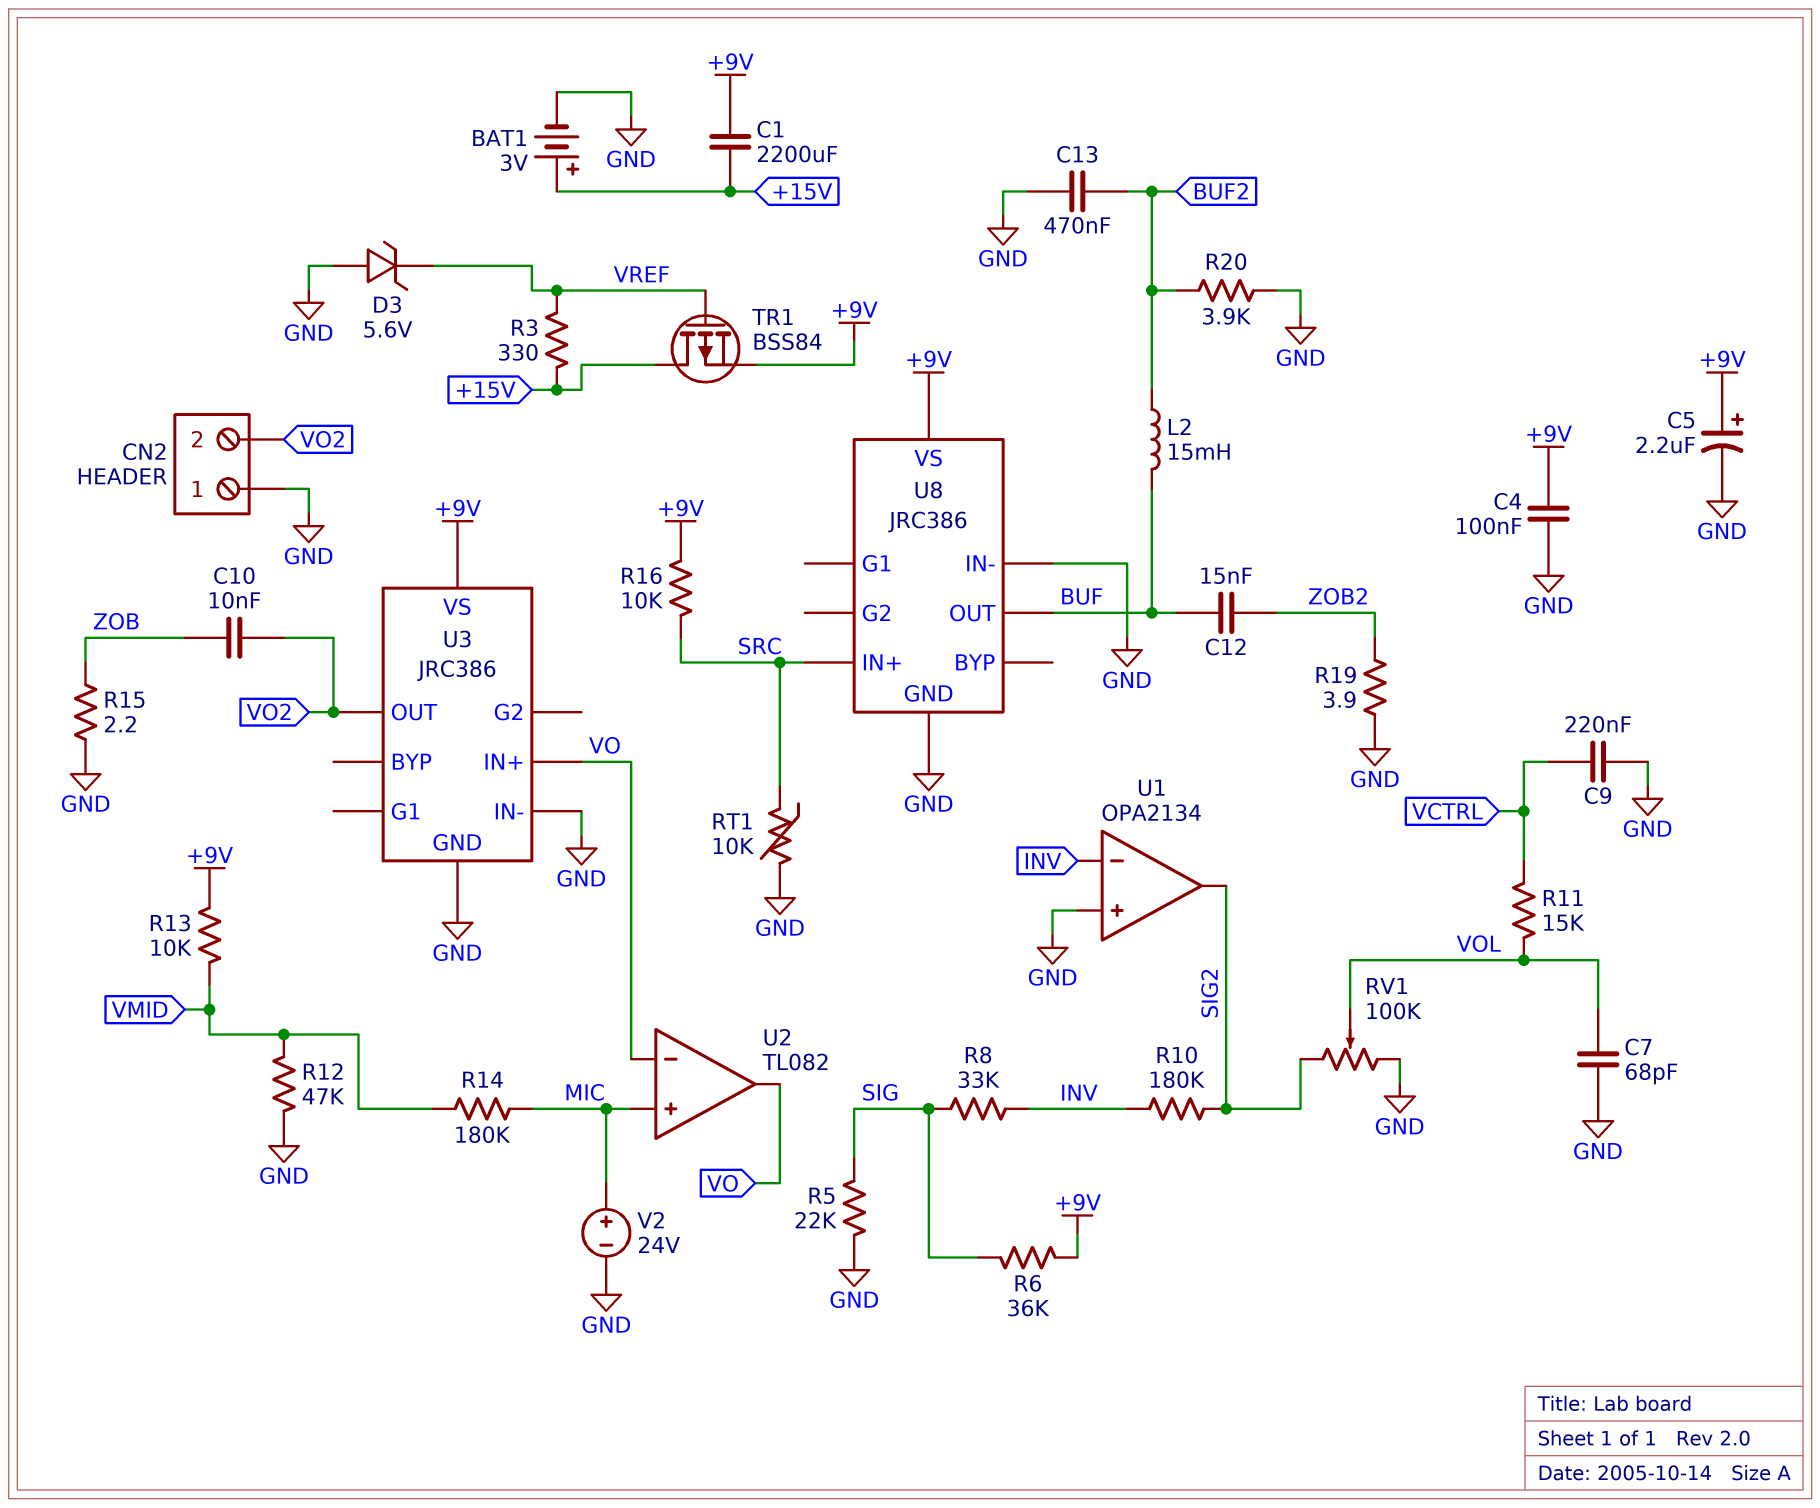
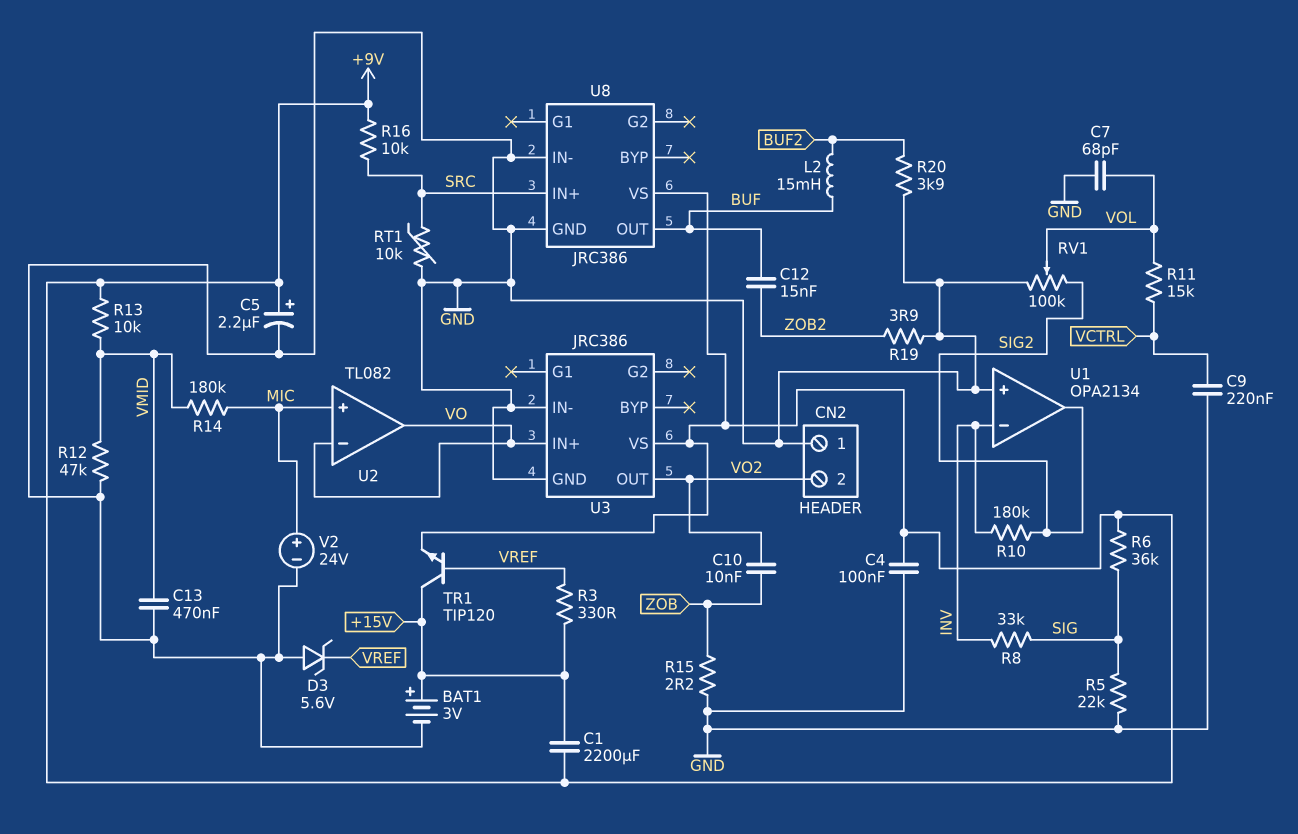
C13: 470nF (BUF2, GND) -> 470nF (GND, VMID)
TR1: PMOS BSS84 (G VREF, D +15V, S +9V) -> NPN TIP120 (B VREF, C +15V, E +9V)

